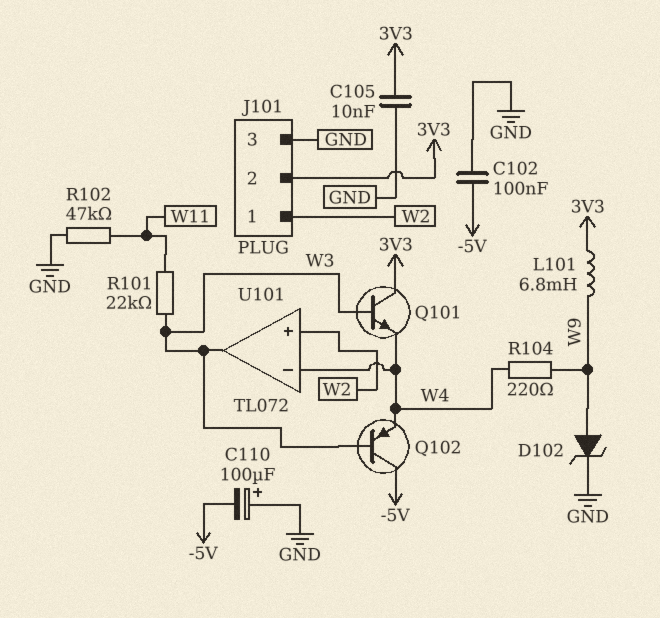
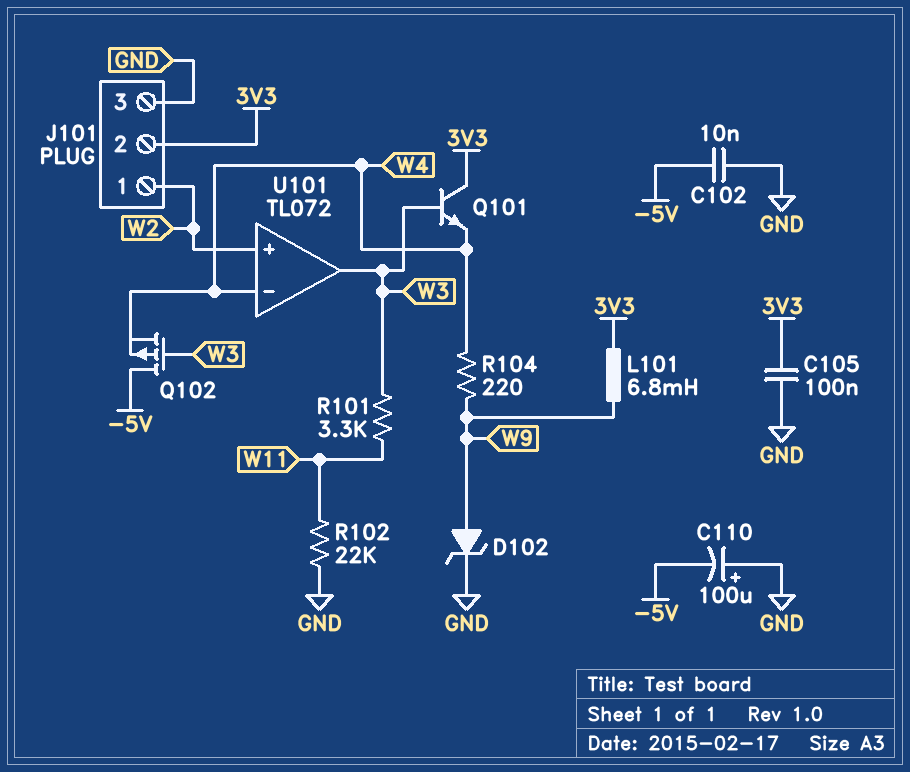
C102: 100nF (-5V, GND) -> 10nF (-5V, GND)
C105: 10nF (3V3, GND) -> 100nF (3V3, GND)
Q102: PNP (B W3, C -5V, E W4) -> PMOS (G W3, D -5V, S W4)
R101: 22k (W3, W11) -> 3.3k (W3, W11)
R102: 47k (GND, W11) -> 22k (GND, W11)

